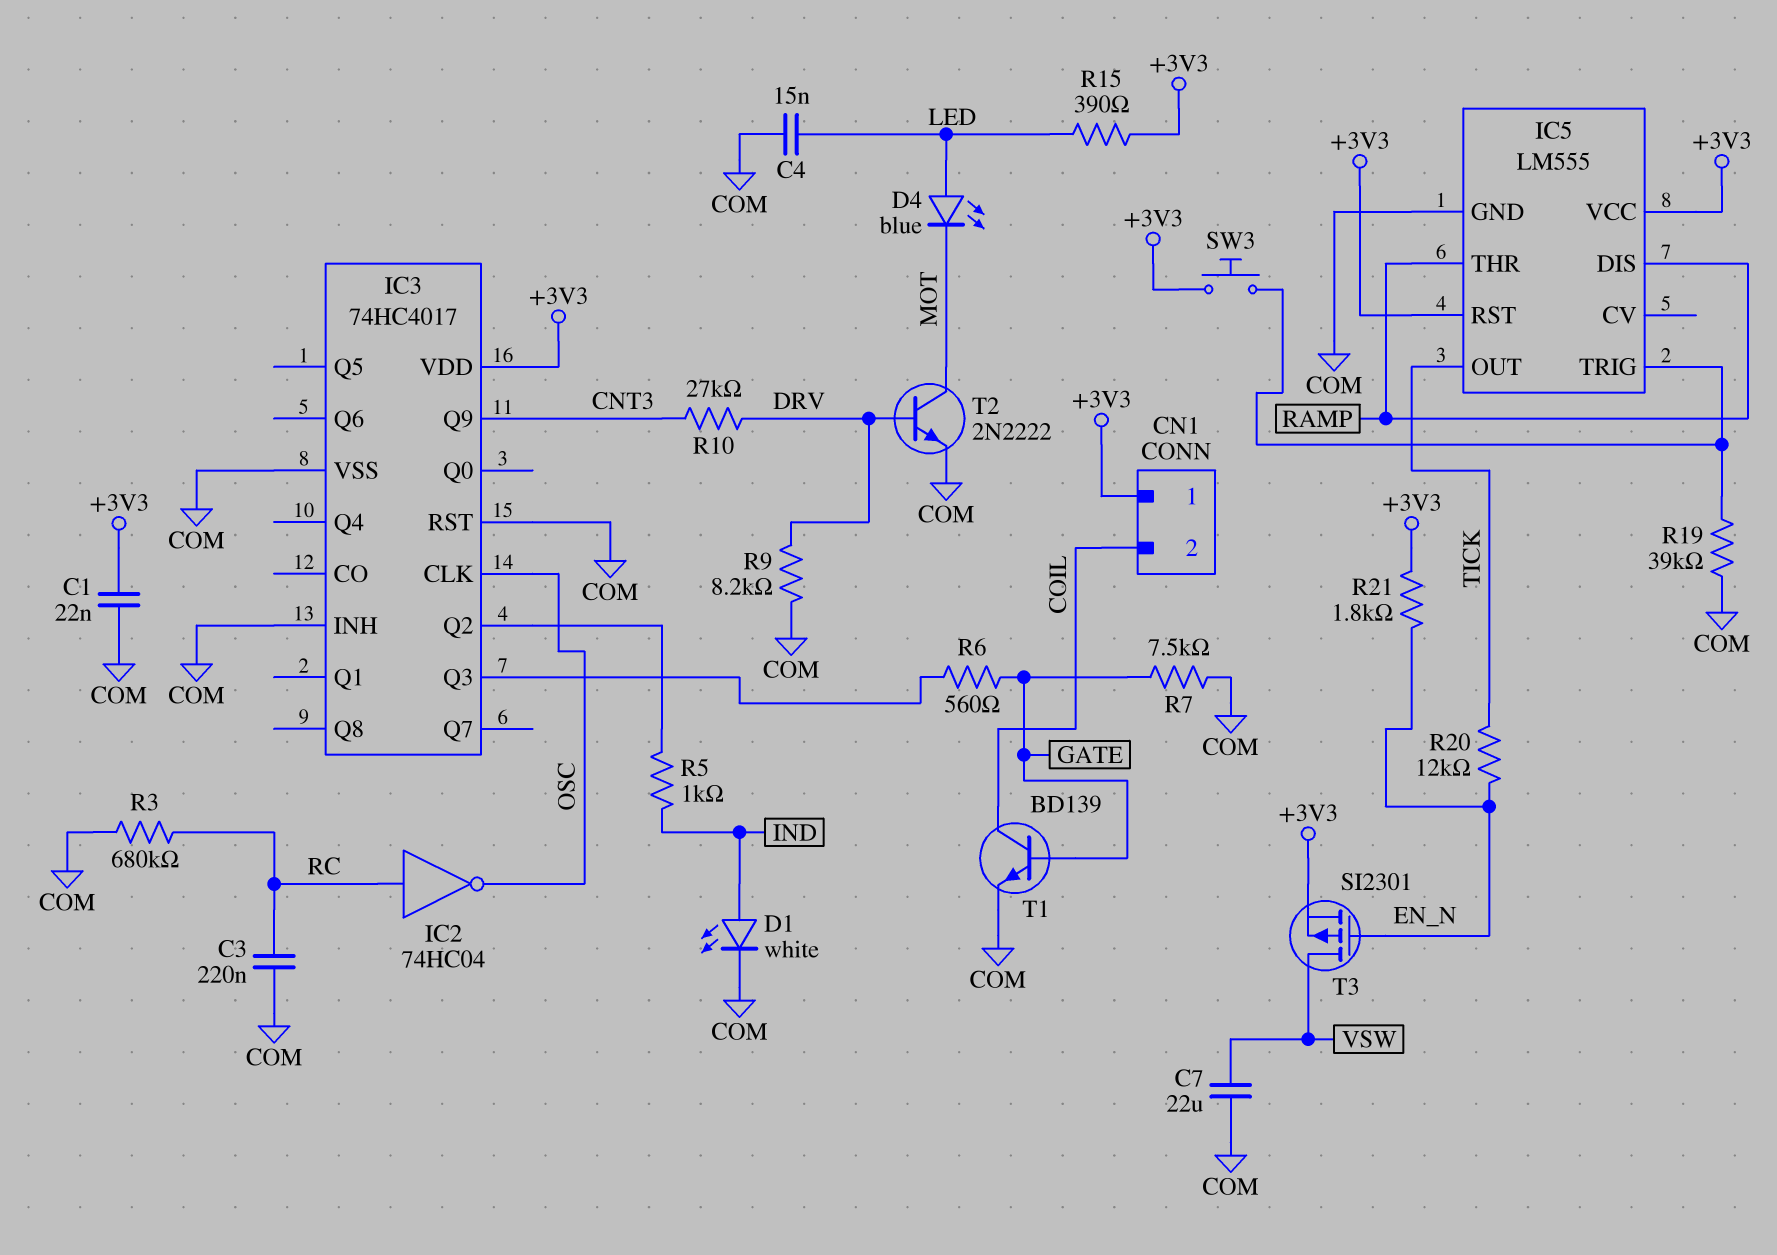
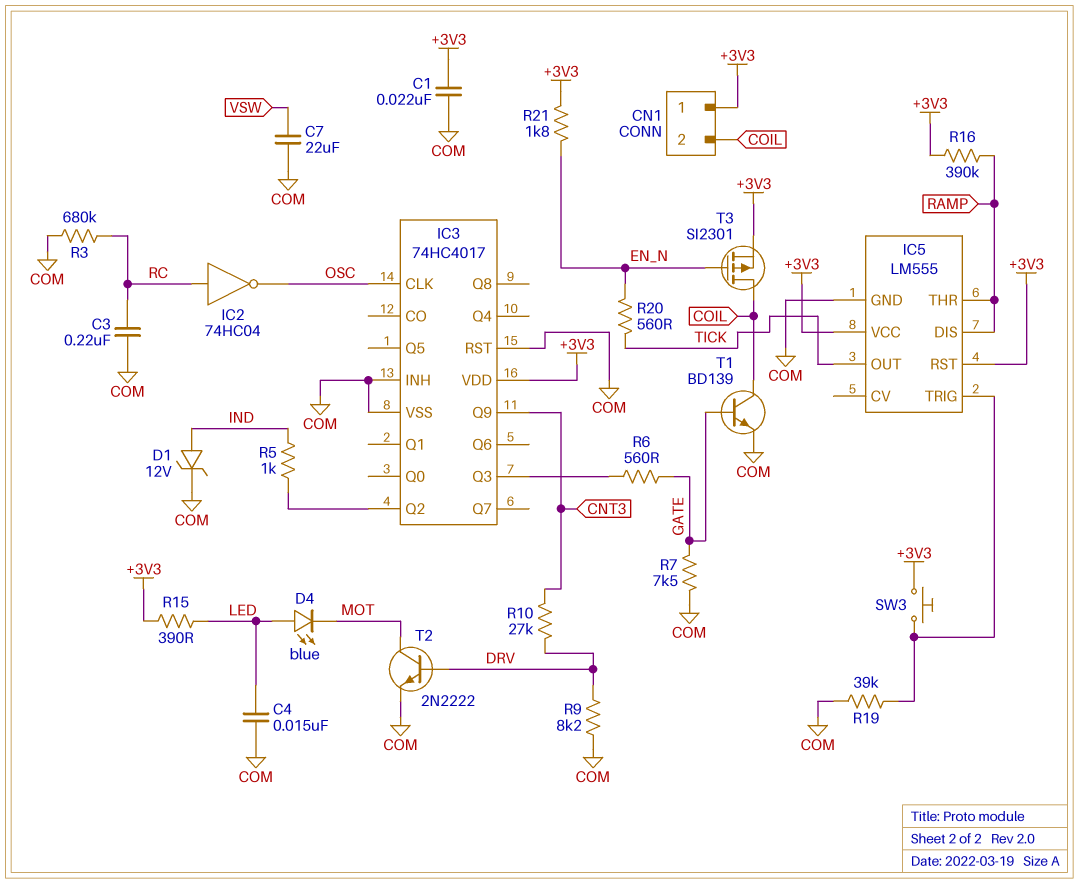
D1: LED white (A IND, K COM) -> zener 12V (A IND, K COM)
R16: none -> 390k (+3V3, RAMP)
R20: 12k (EN_N, TICK) -> 560 (EN_N, TICK)
T3: PMOS SI2301 (G EN_N, D VSW, S +3V3) -> PMOS SI2301 (G EN_N, D COIL, S +3V3)

